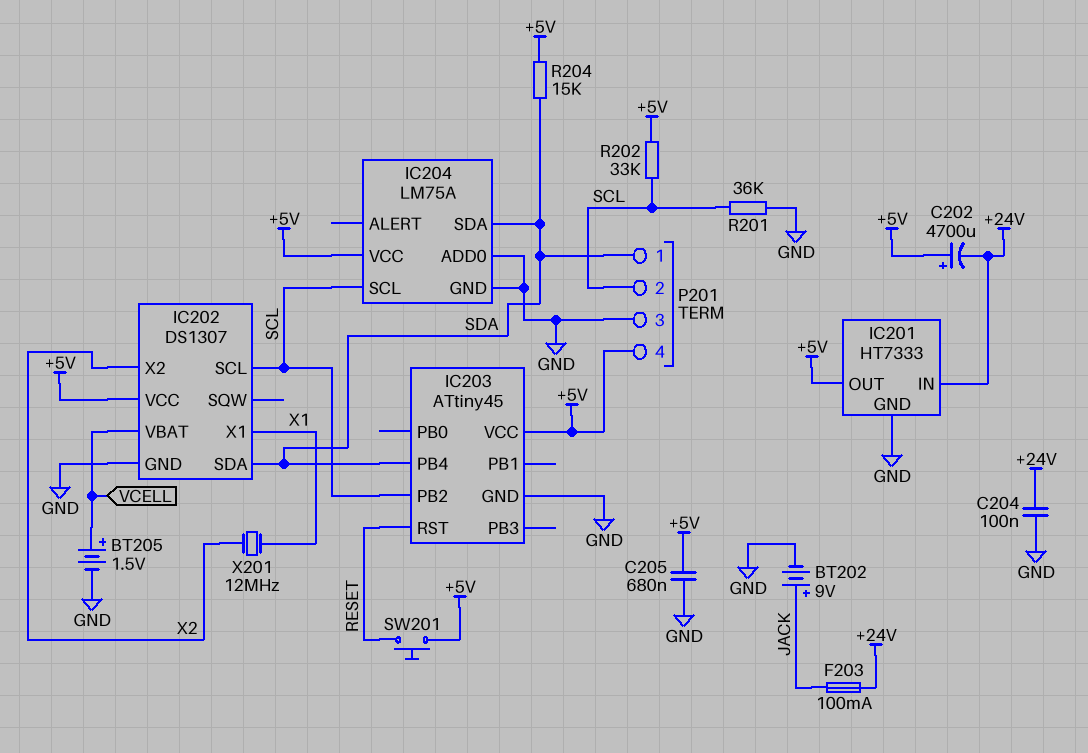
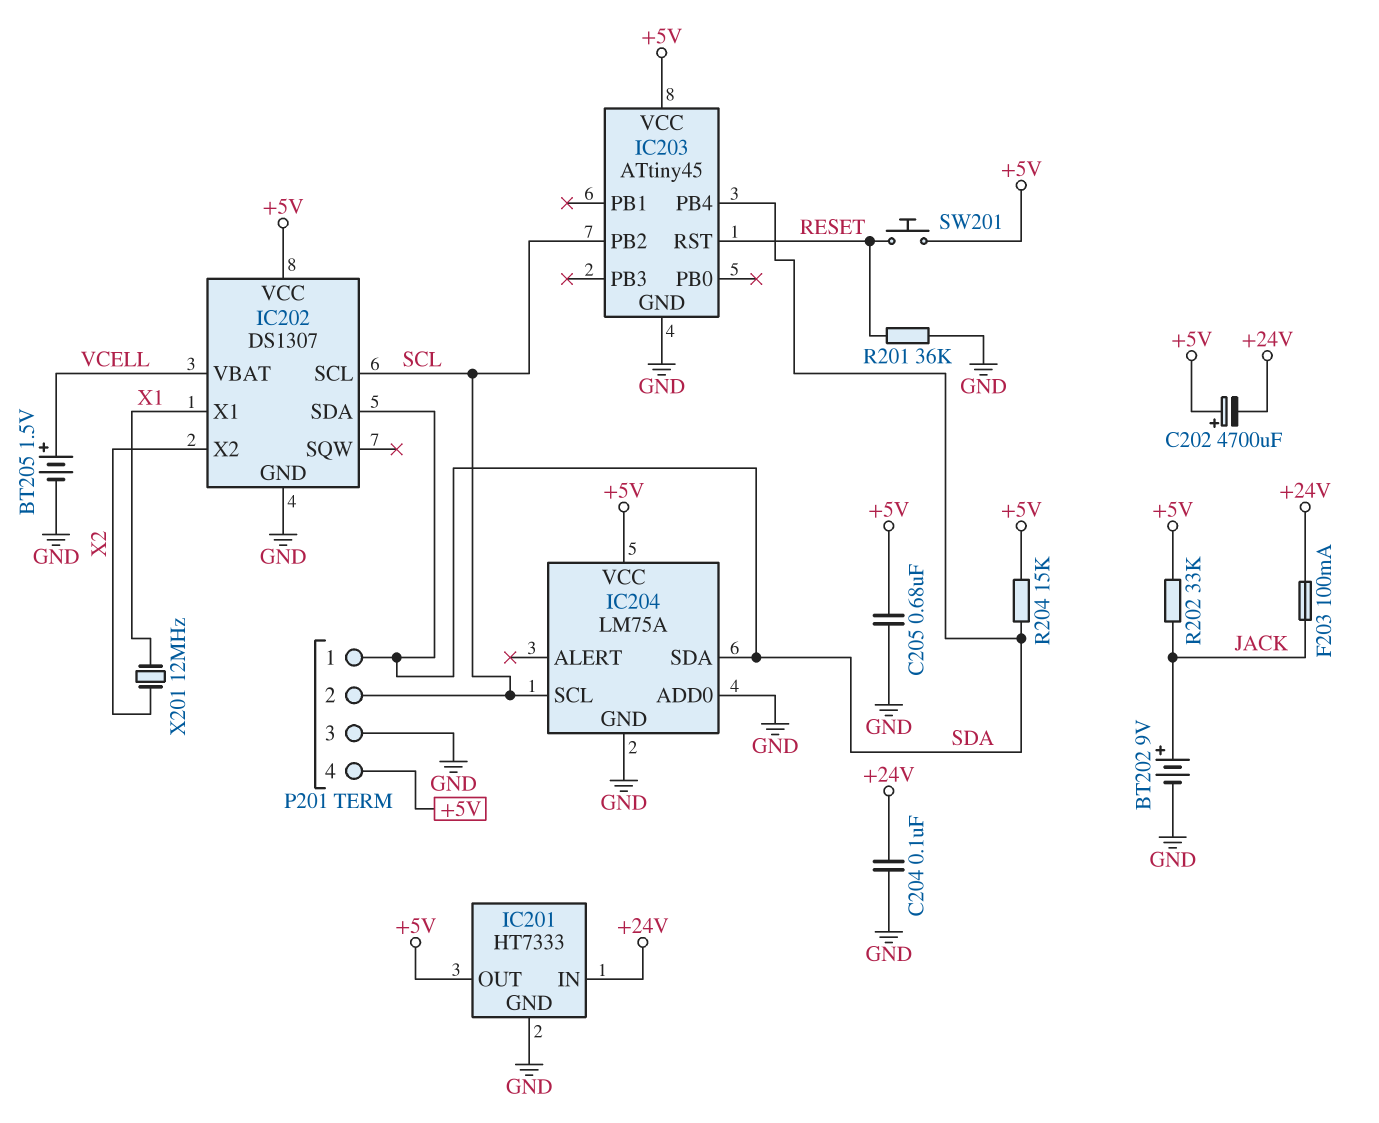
R201: 36k (GND, SCL) -> 36k (GND, RESET)
R202: 33k (+5V, SCL) -> 33k (+5V, JACK)

